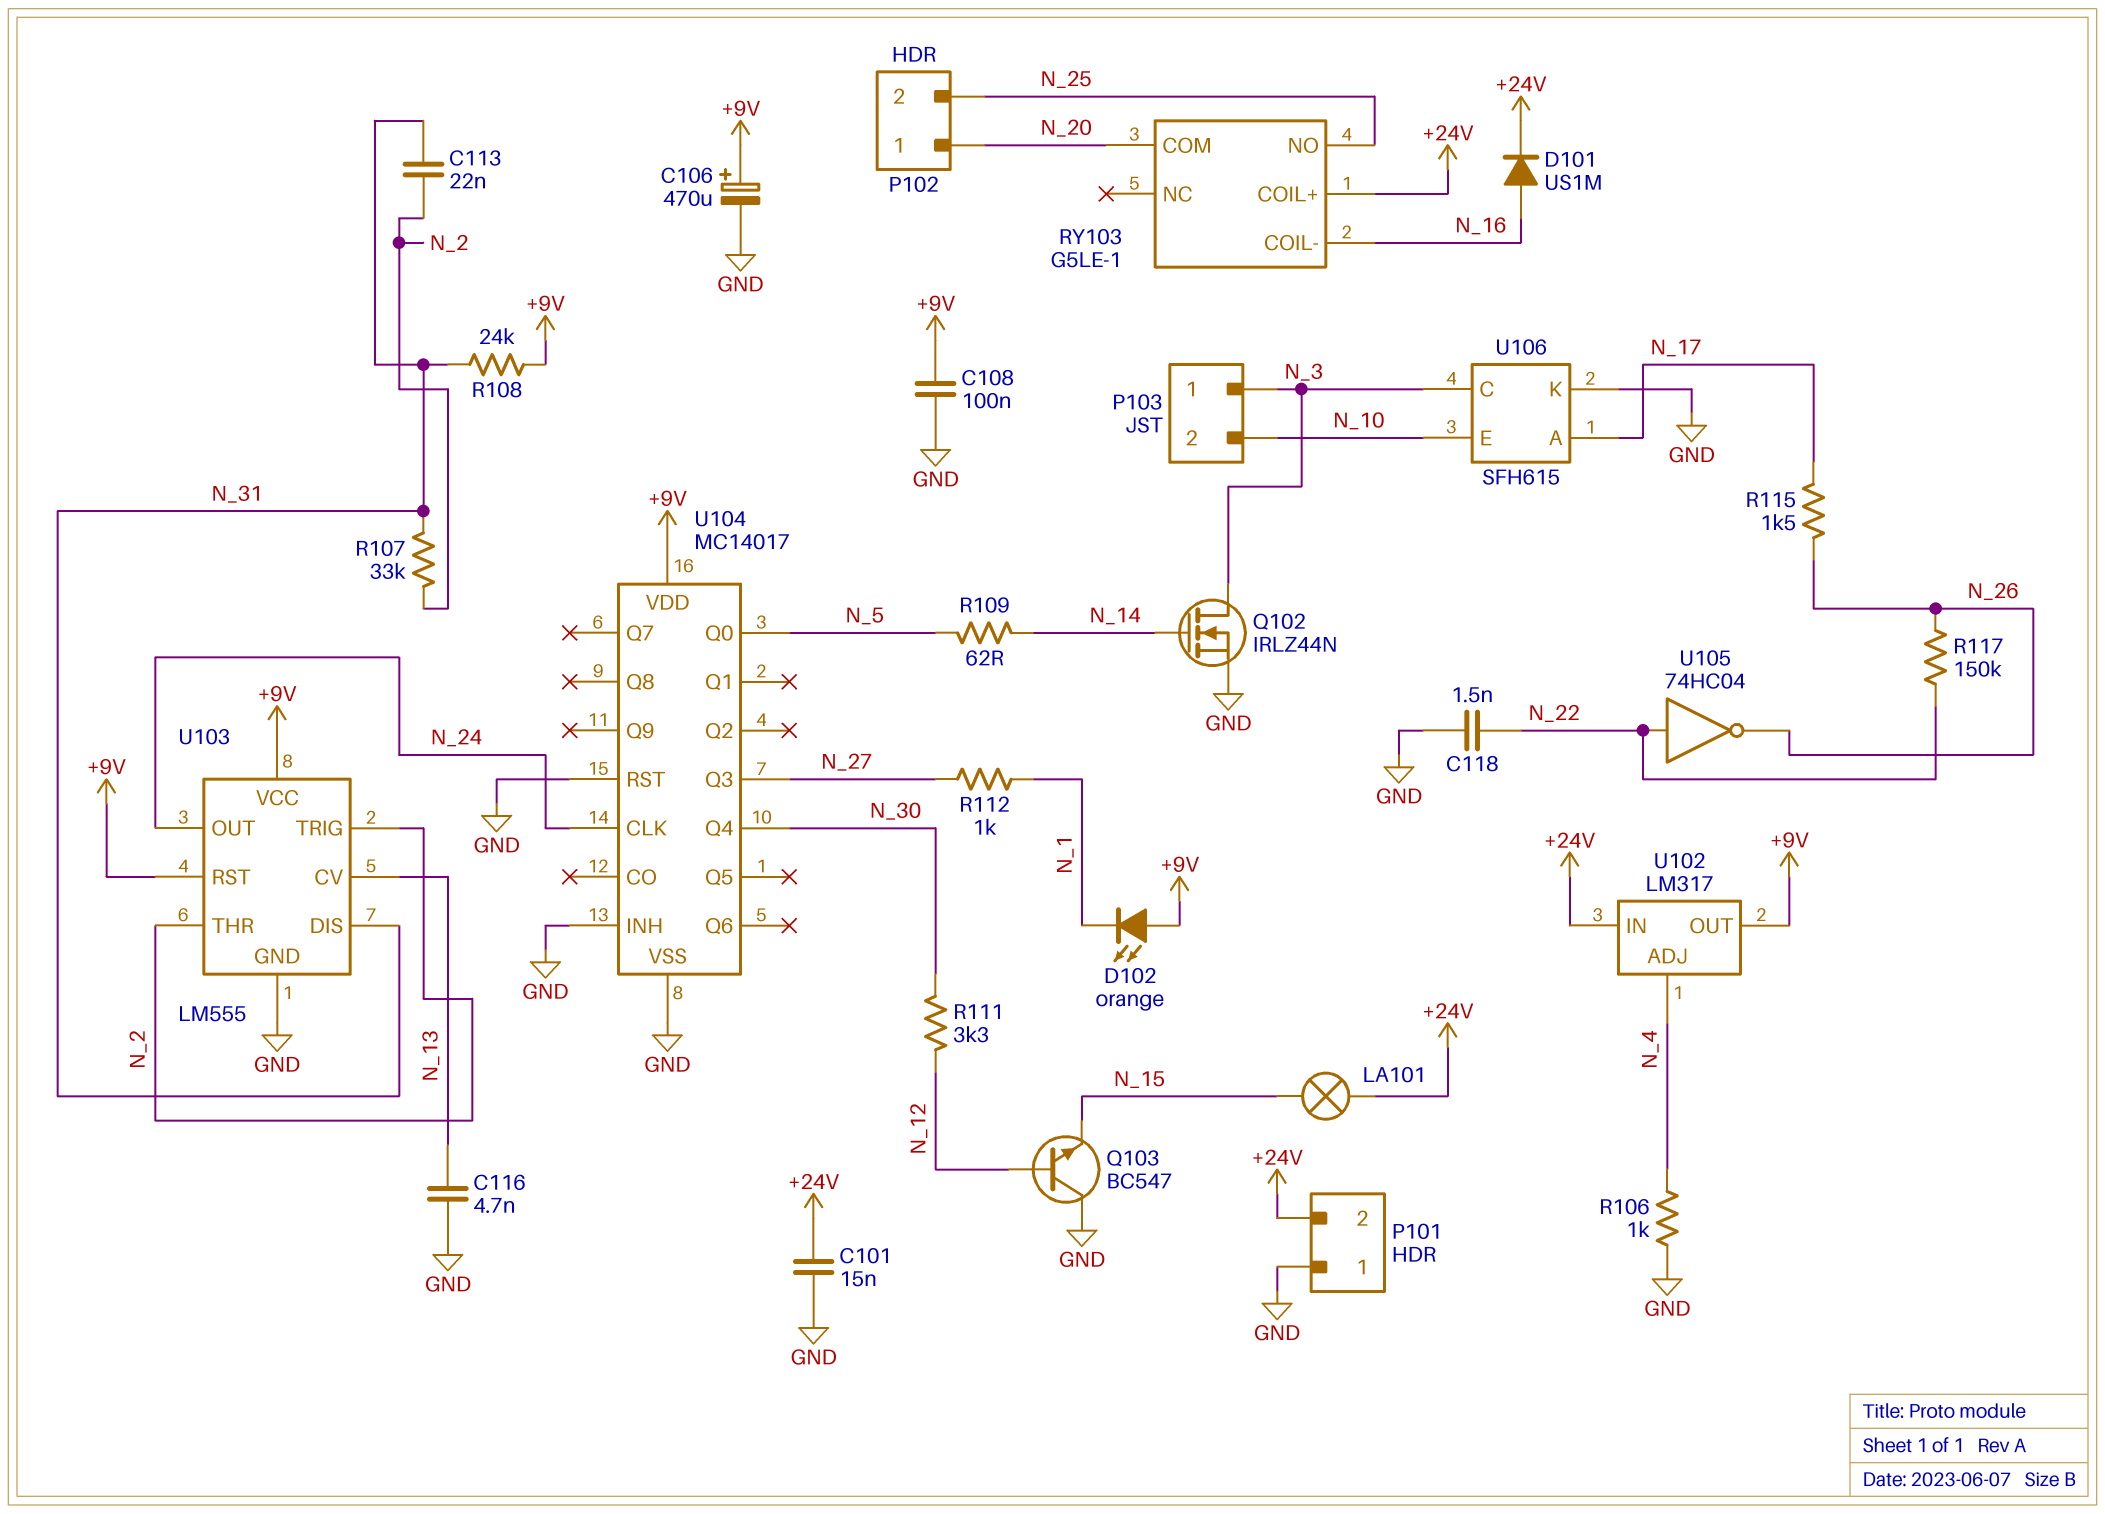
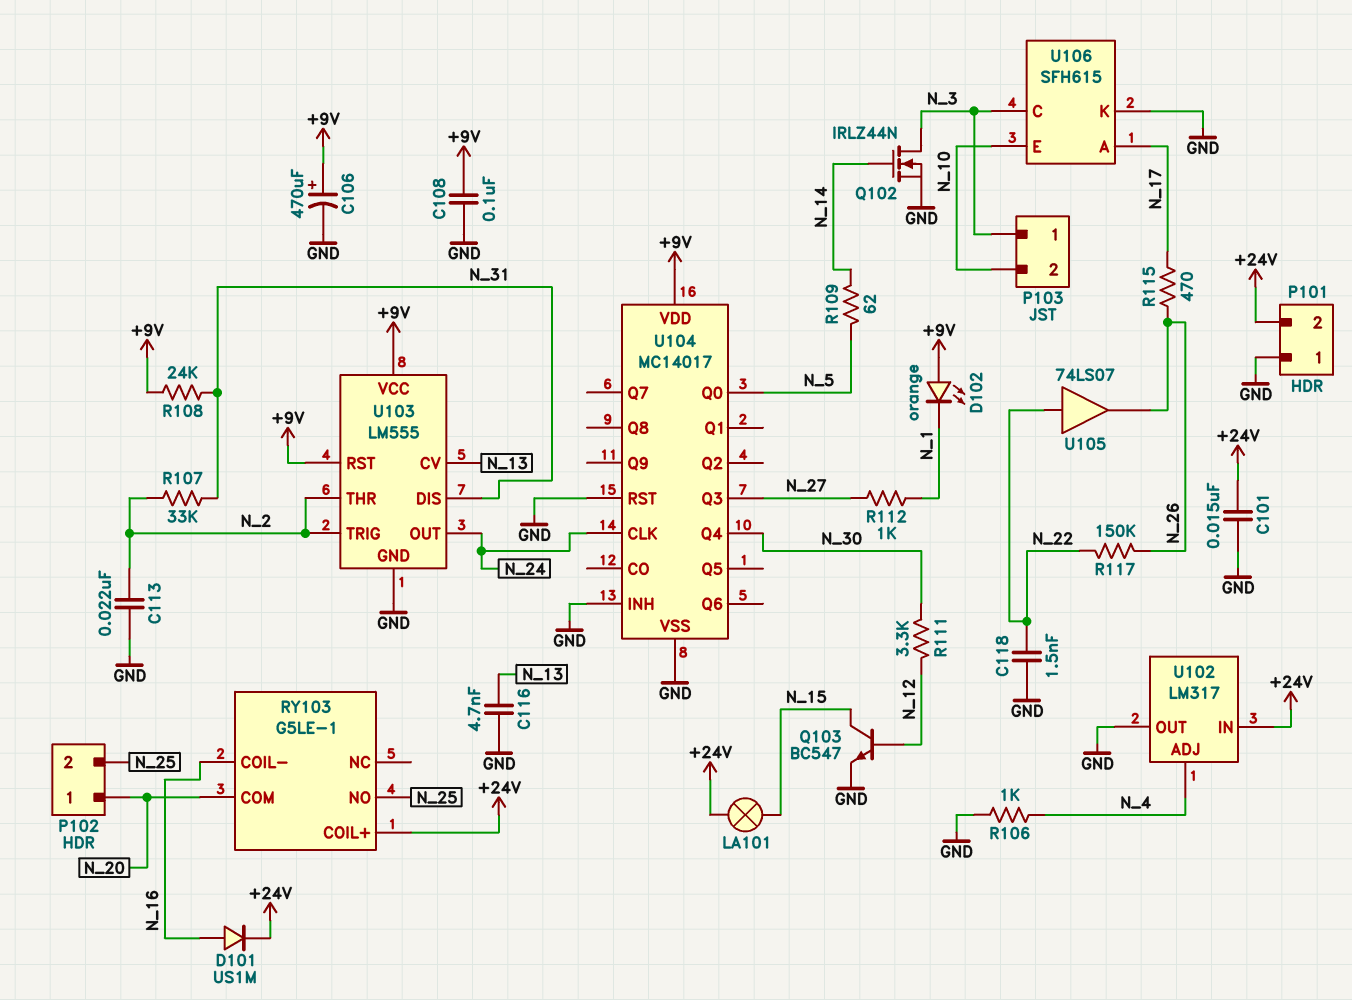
C113: 22nF (N_2, N_31) -> 22nF (GND, N_2)
Q103: NPN BC547 (B N_12, C GND, E N_15) -> NPN BC547 (B N_12, C N_15, E GND)
R115: 1.5k (N_17, N_26) -> 470 (N_17, N_26)
U102 pin OUT: +9V -> GND
U105: NOT 74HC04 (in N_22, out N_26) -> buffer 74LS07 (in N_22, out N_26)

